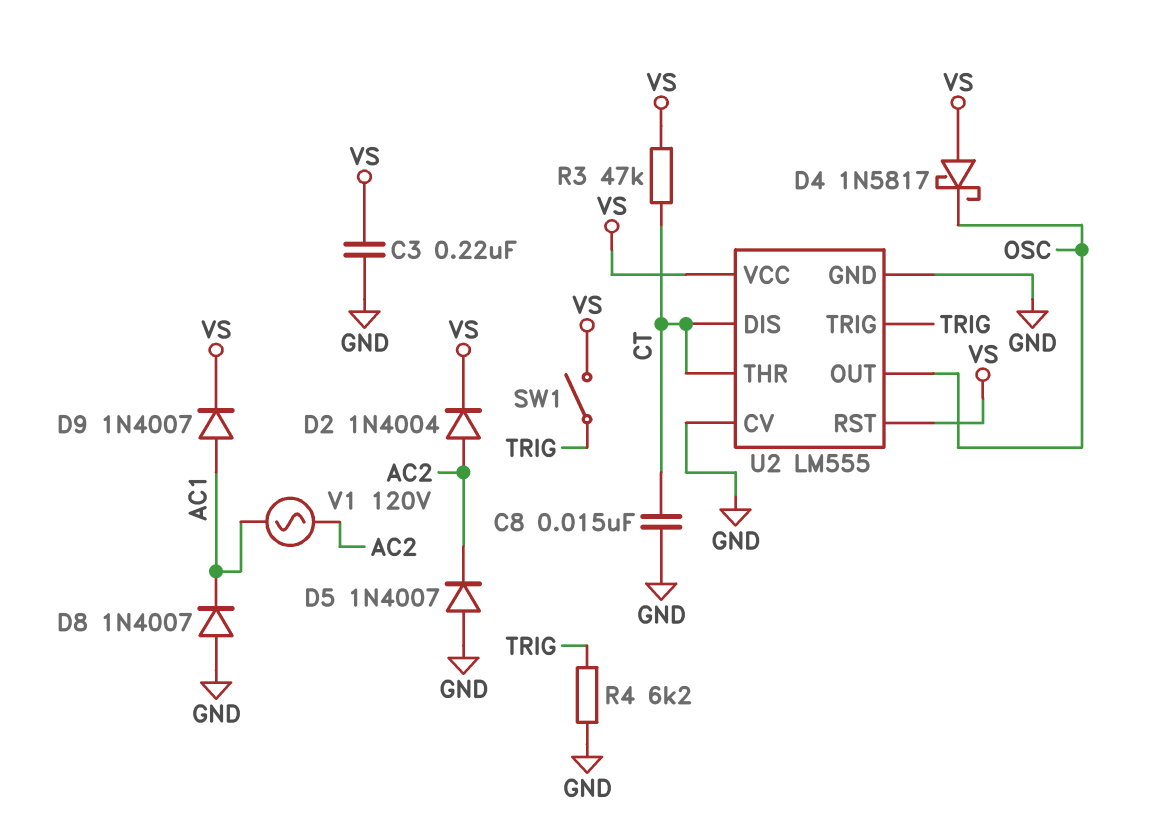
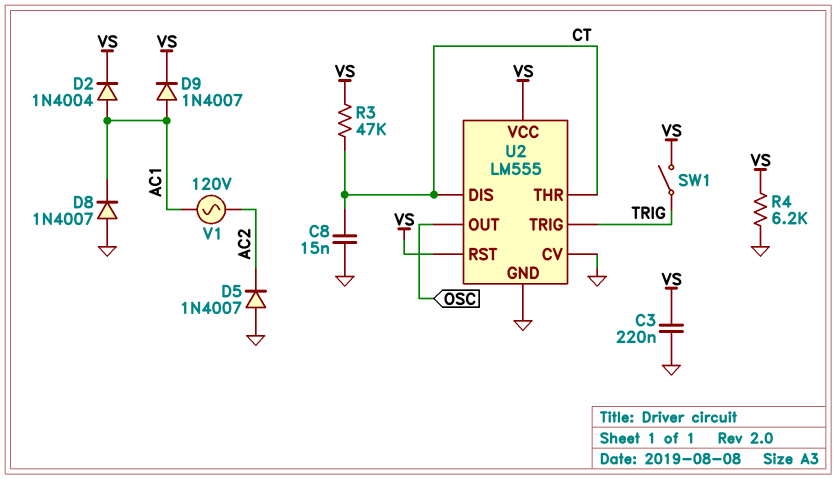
D2: diode 1N4004 (A AC2, K VS) -> diode 1N4004 (A AC1, K VS)
D4: schottky 1N5817 (A VS, K OSC) -> none
R4: 6.2k (GND, TRIG) -> 6.2k (GND, VS)

